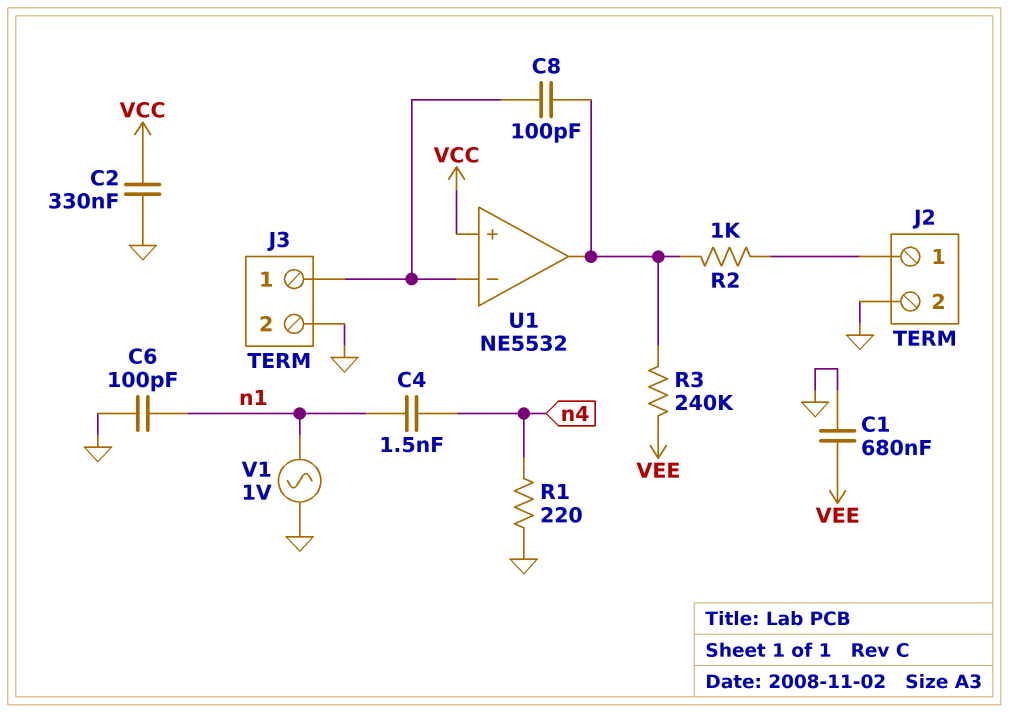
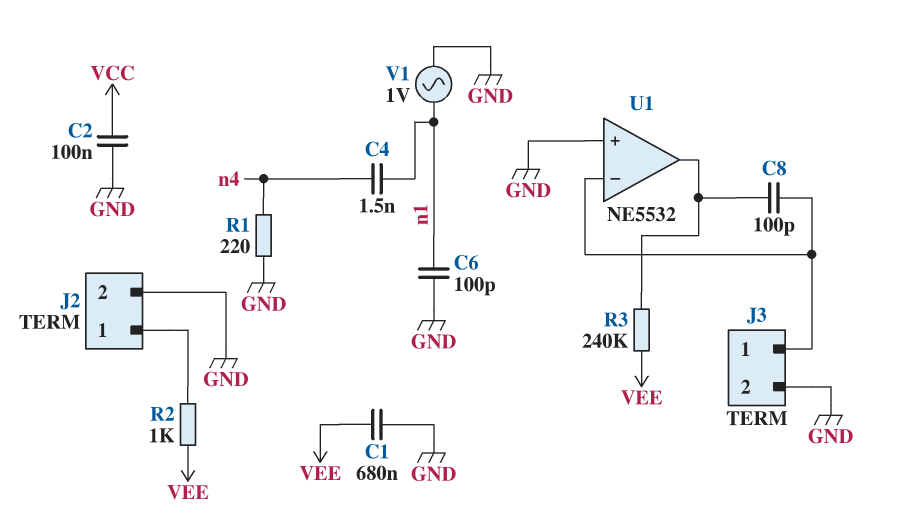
C2: 330nF (GND, VCC) -> 100nF (GND, VCC)
R2: 1k (J2/1, U1/out) -> 1k (J2/1, VEE)
U1 pin in+: VCC -> GND

